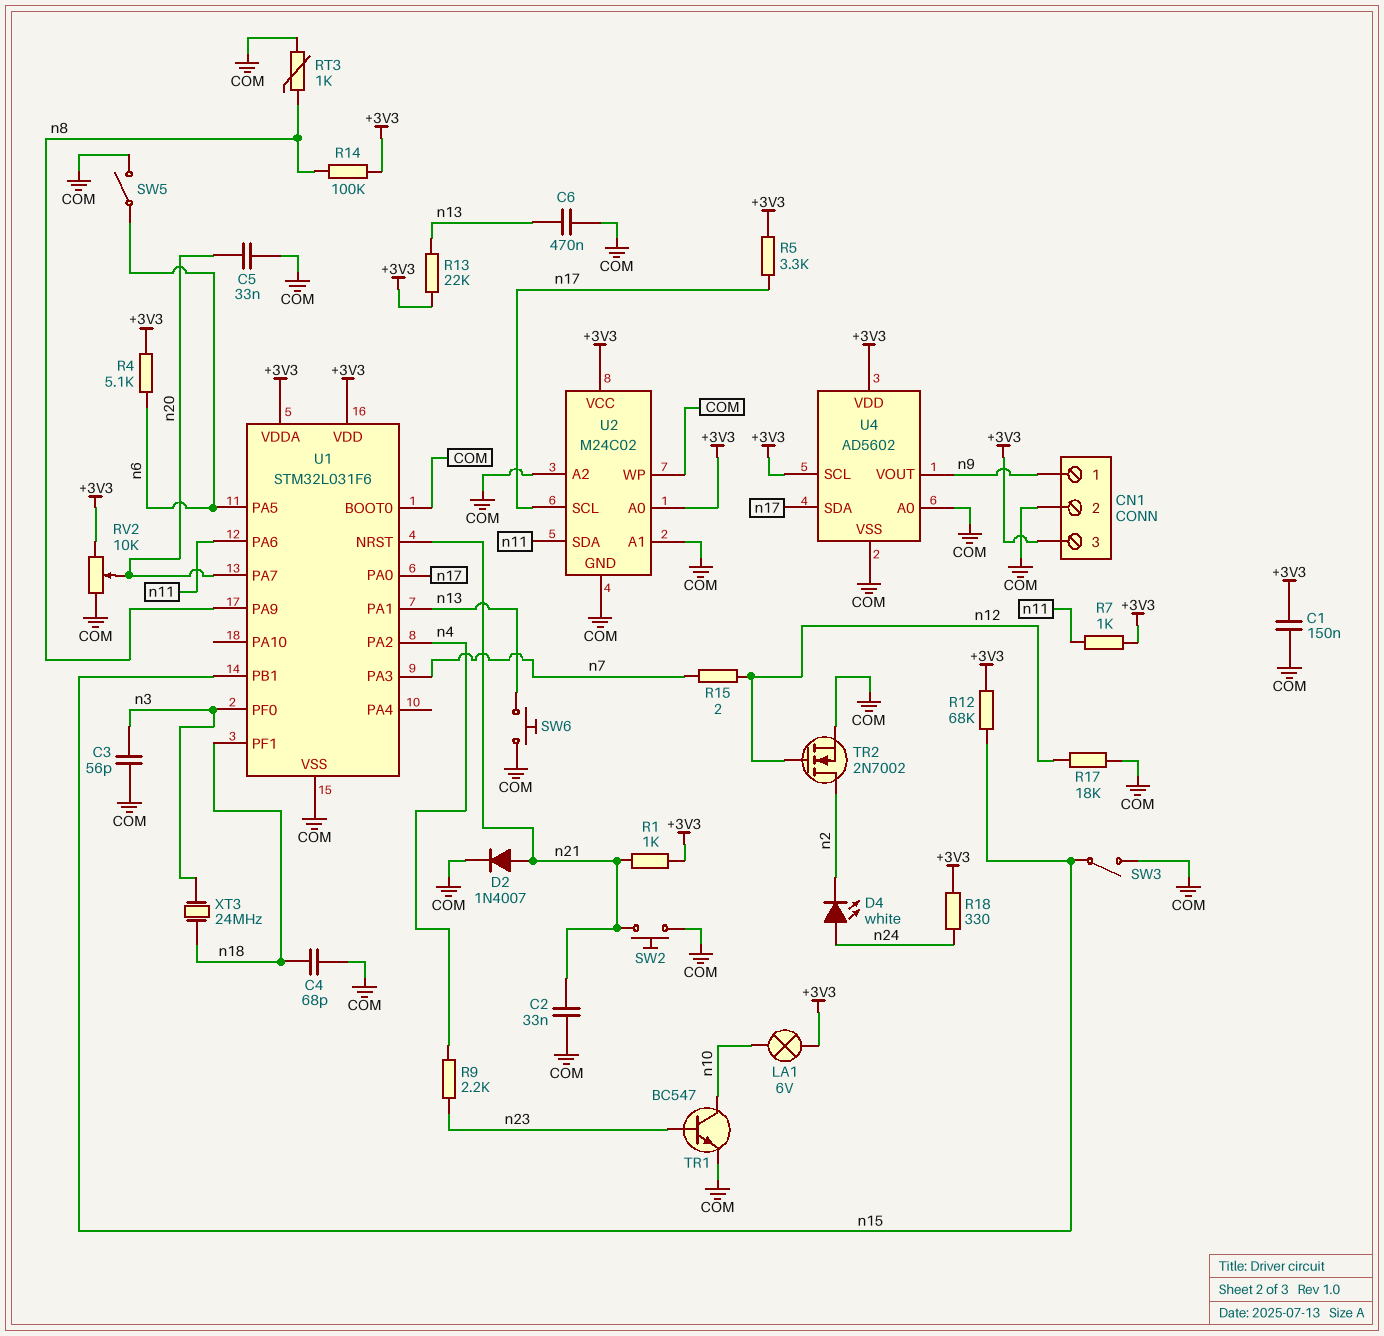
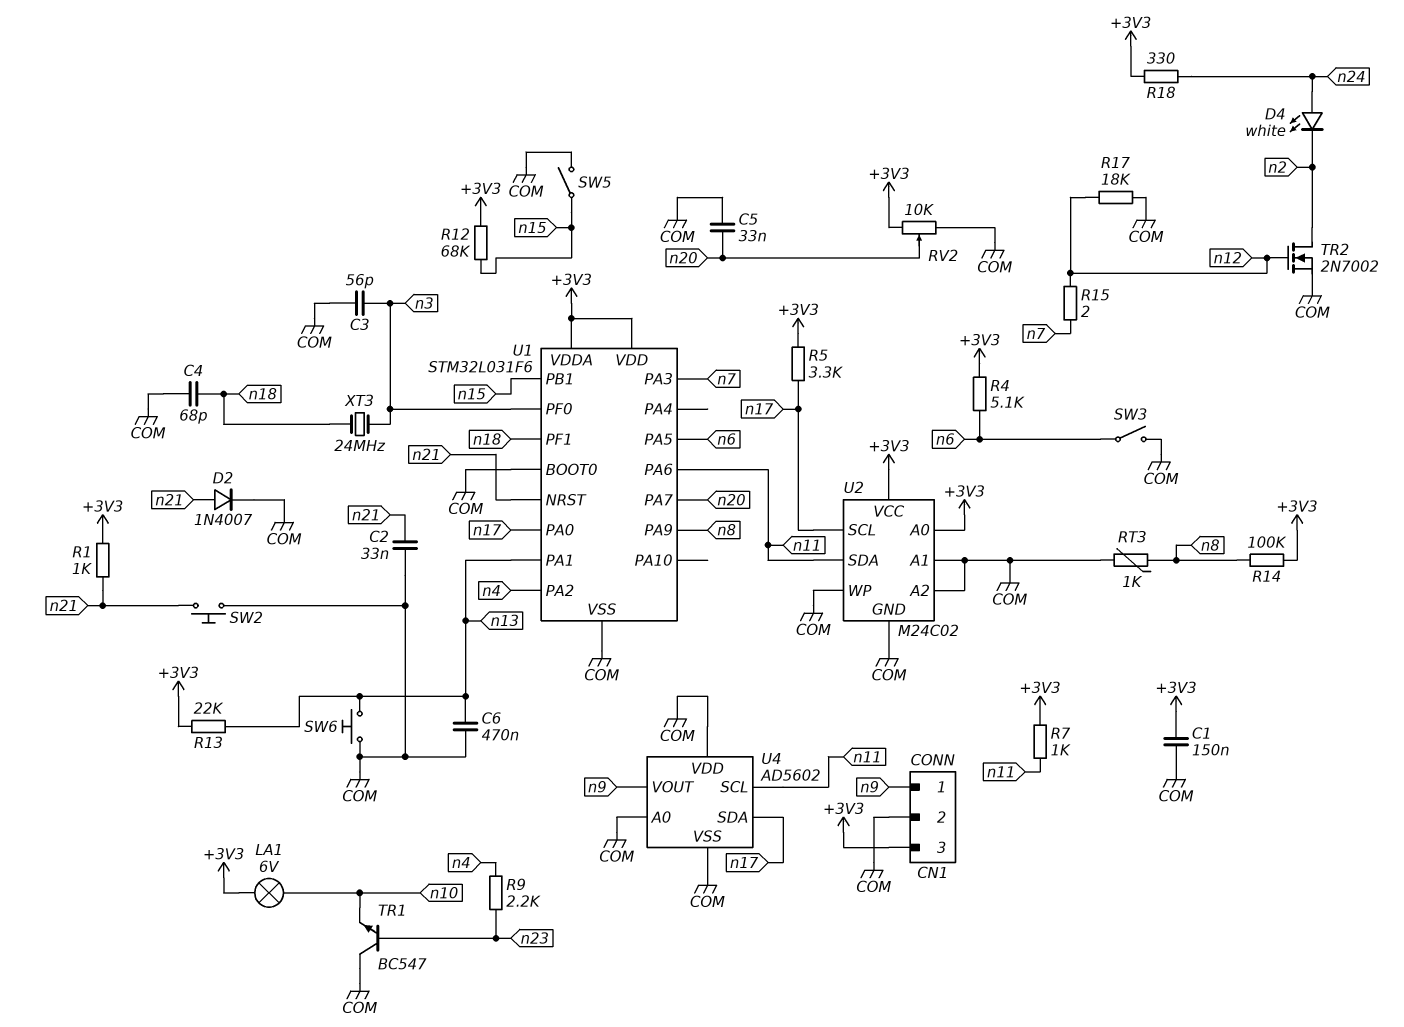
SW3: switch (COM, n15) -> switch (COM, n6)
SW5: switch (COM, n6) -> switch (COM, n15)
TR1: NPN BC547 (B n23, C n10, E COM) -> NPN BC547 (B n23, C COM, E n10)
U4 pin SCL: +3V3 -> n11
U4 pin VDD: +3V3 -> COM

